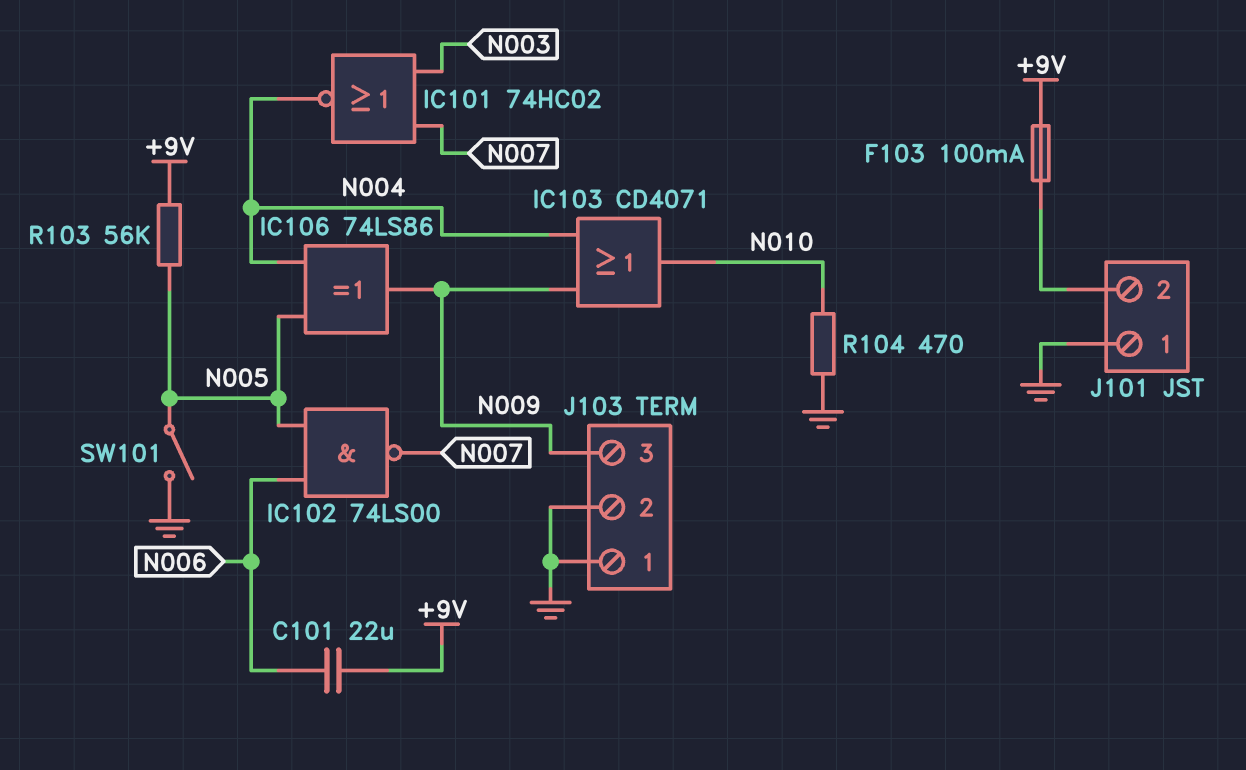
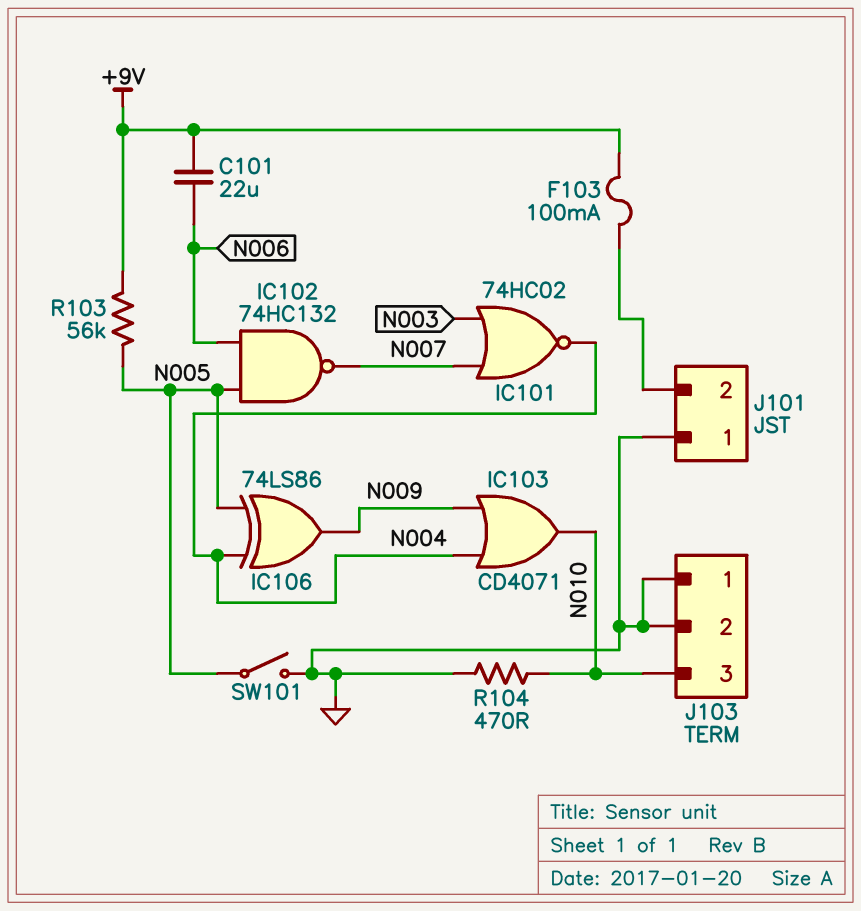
IC102: NAND 74LS00 (in N005, in N006, out N007) -> NAND 74HC132 (in N005, in N006, out N007)
J103 pin 3: N009 -> N010

